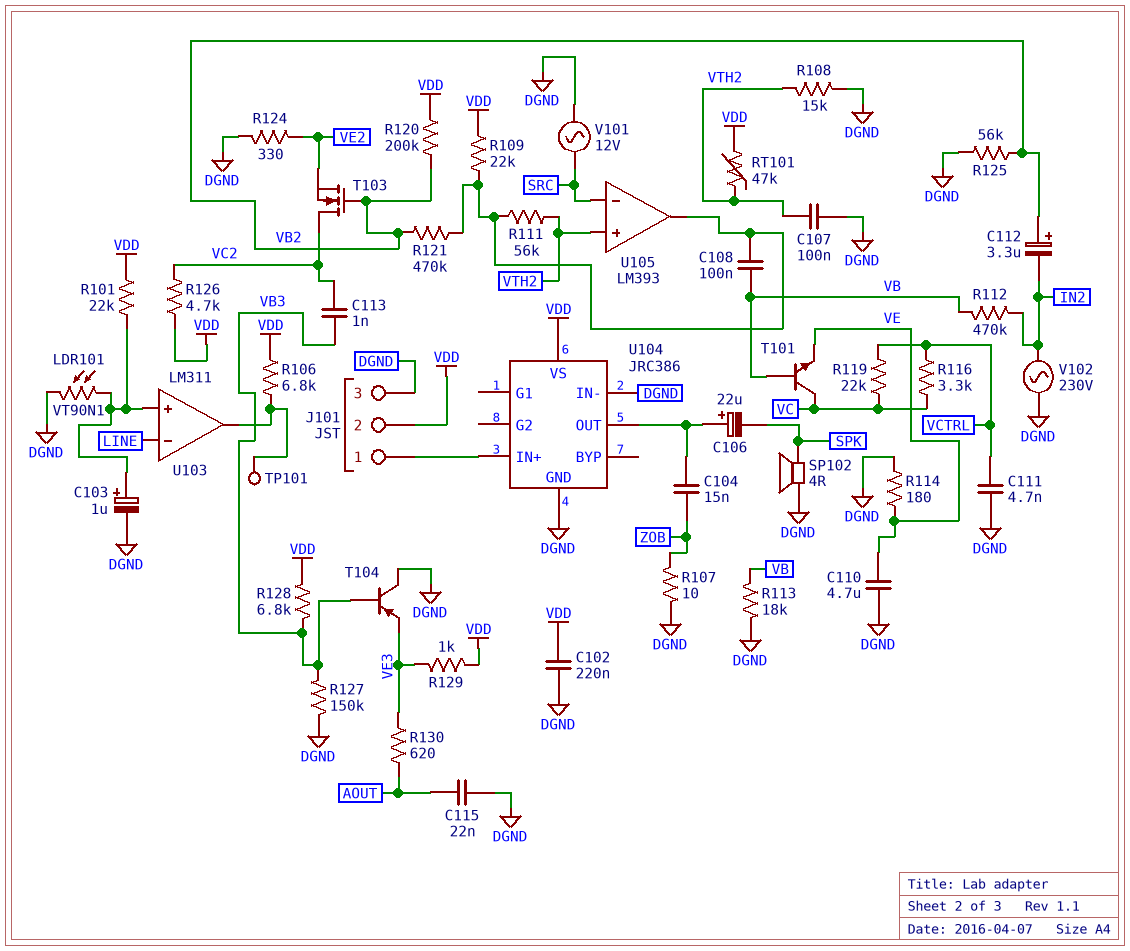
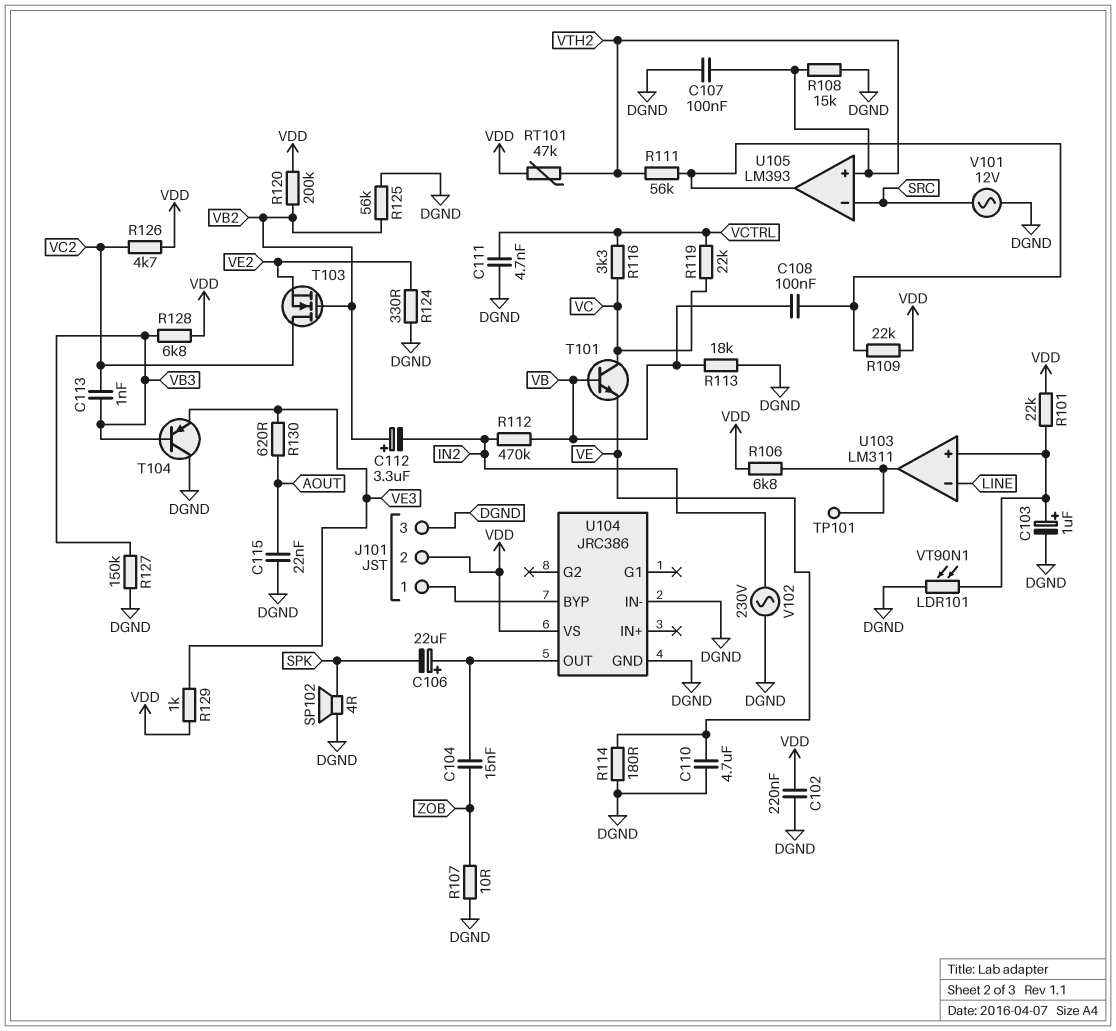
R121: 470k (U105/out, VB2) -> none
U104 pin BYP: none -> J101/1
U104 pin IN+: J101/1 -> none

